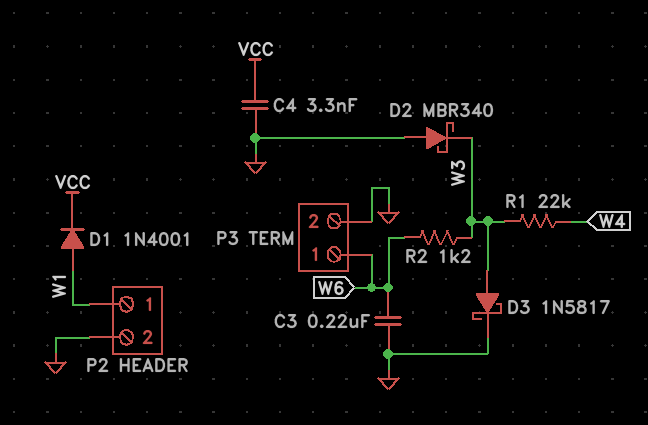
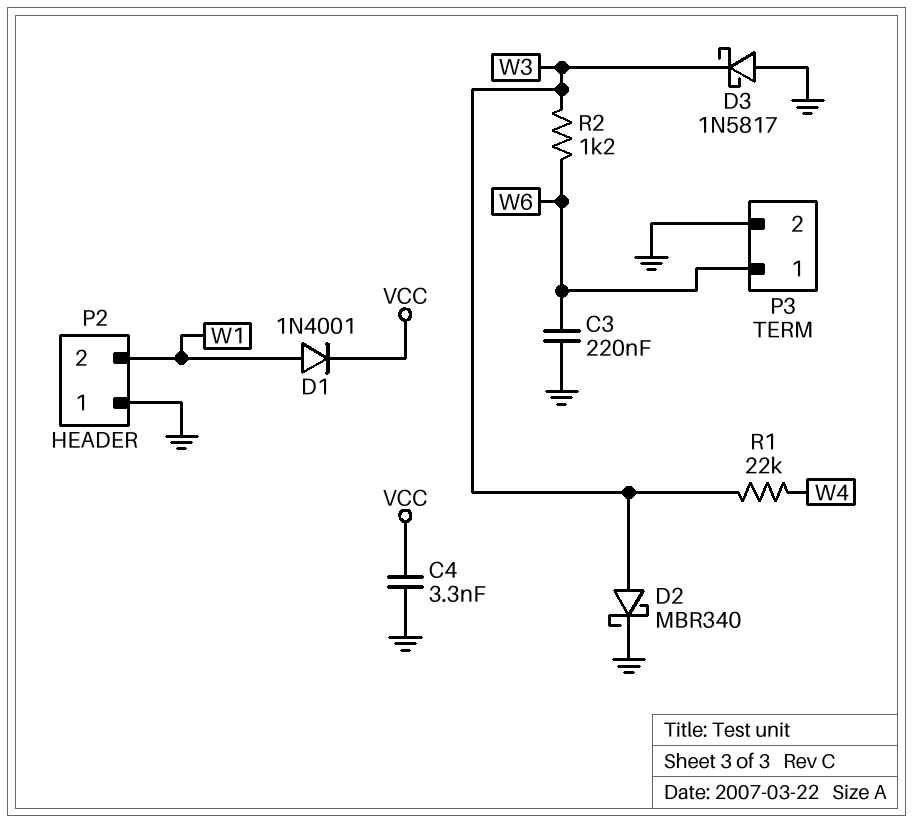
D2: schottky MBR340 (A GND, K W3) -> schottky MBR340 (A W3, K GND)
D3: schottky 1N5817 (A W3, K GND) -> schottky 1N5817 (A GND, K W3)
P2 pin 1: W1 -> GND
P2 pin 2: GND -> W1

